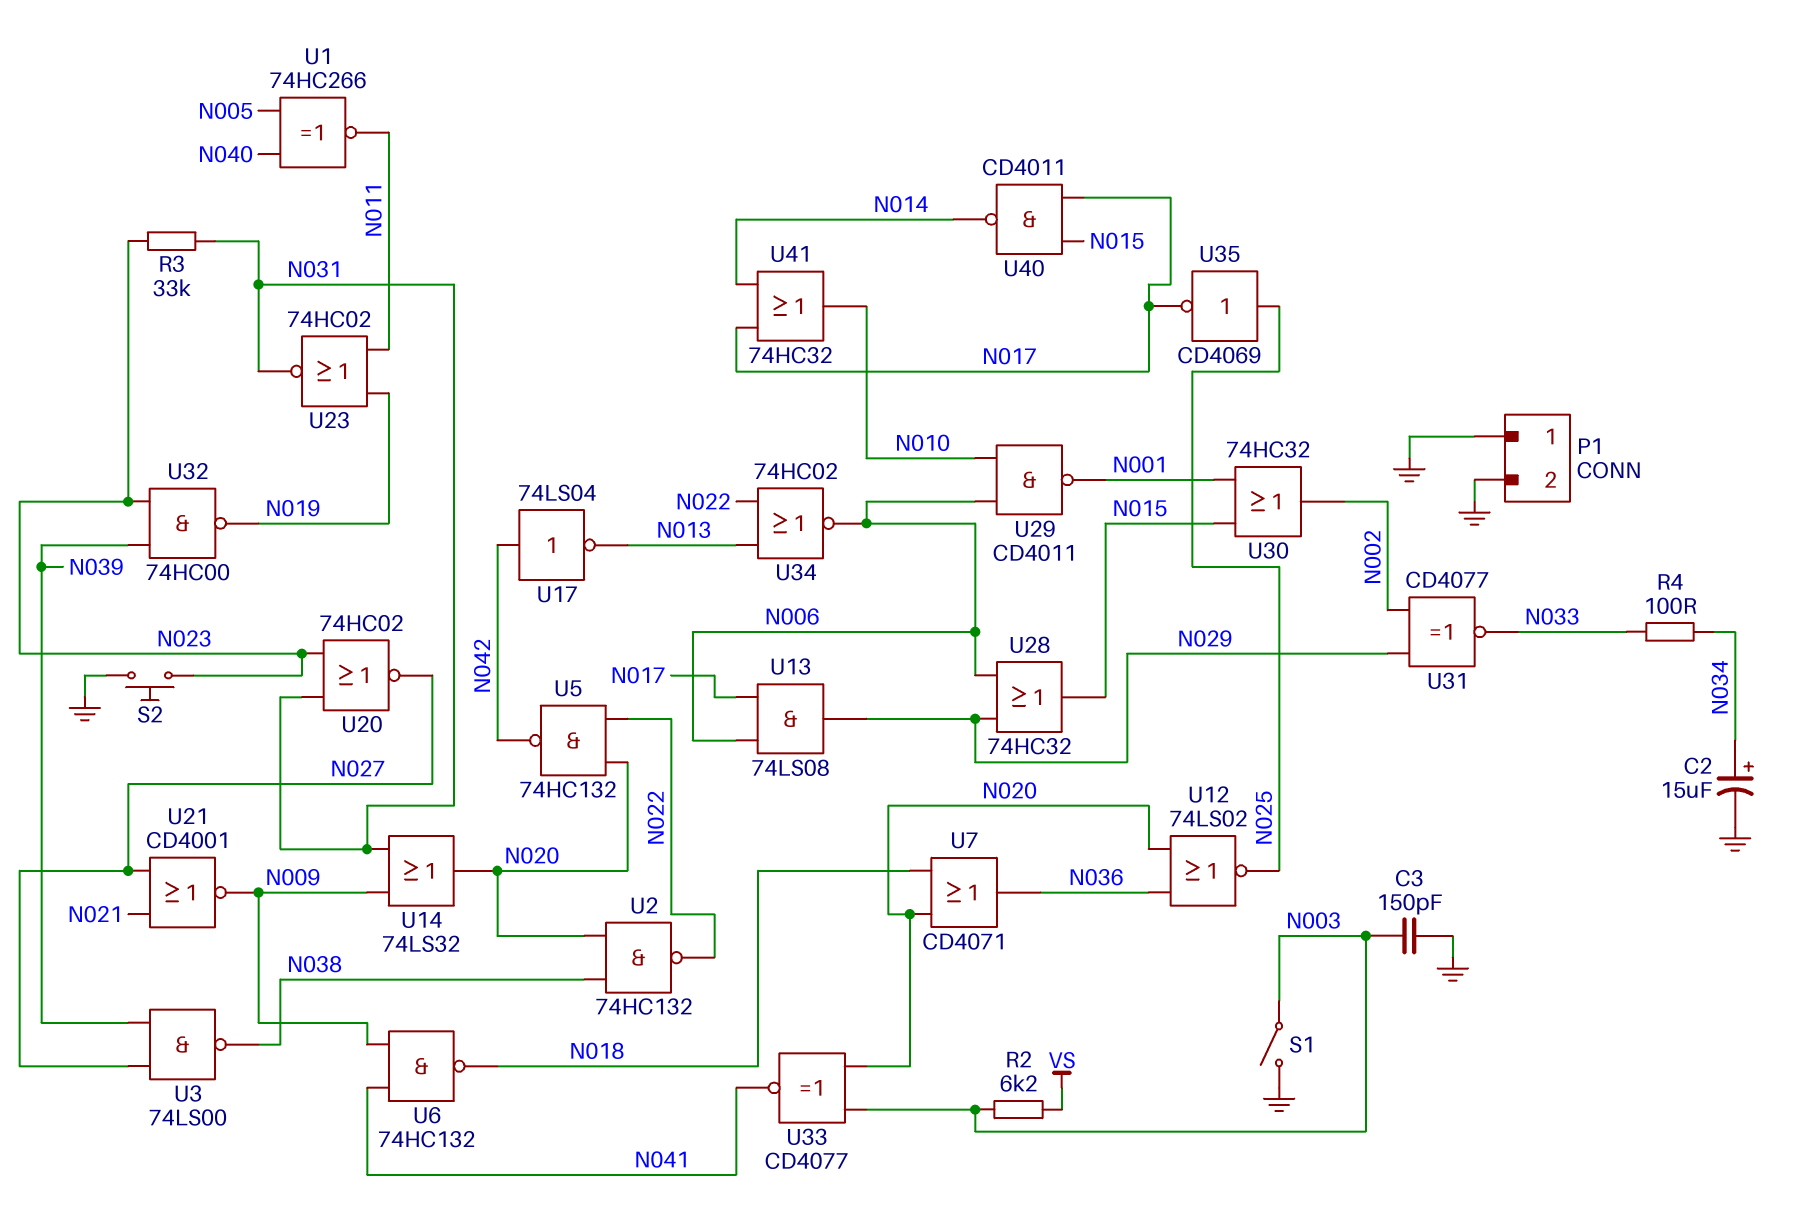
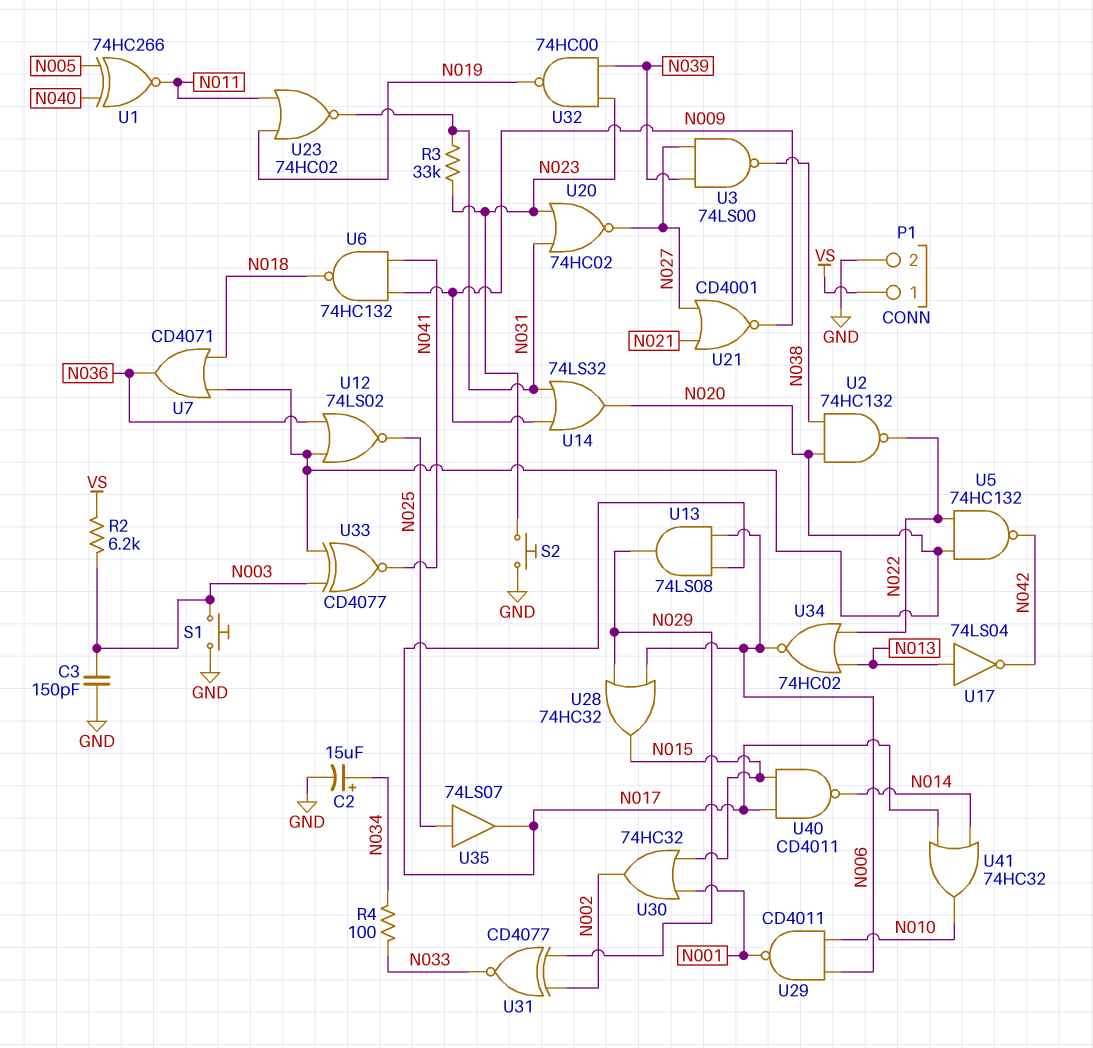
P1 pin 1: GND -> VS
S1: switch (GND, N003) -> button (GND, N003)
U17: NOT 74LS04 (in N042, out N013) -> NOT 74LS04 (in N013, out N042)
U35: NOT CD4069 (in N025, out N017) -> buffer 74LS07 (in N025, out N017)

